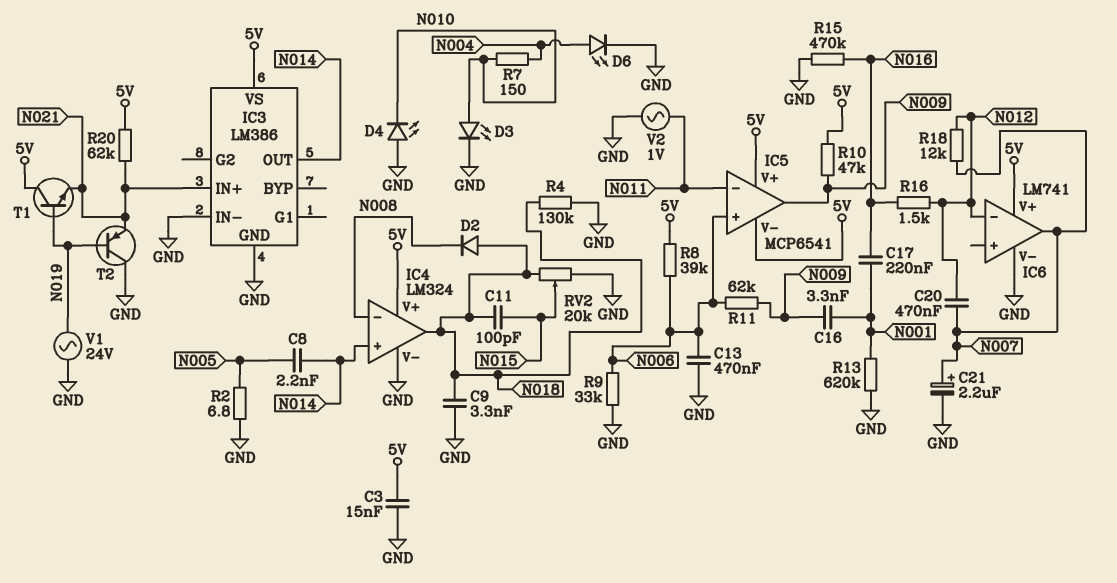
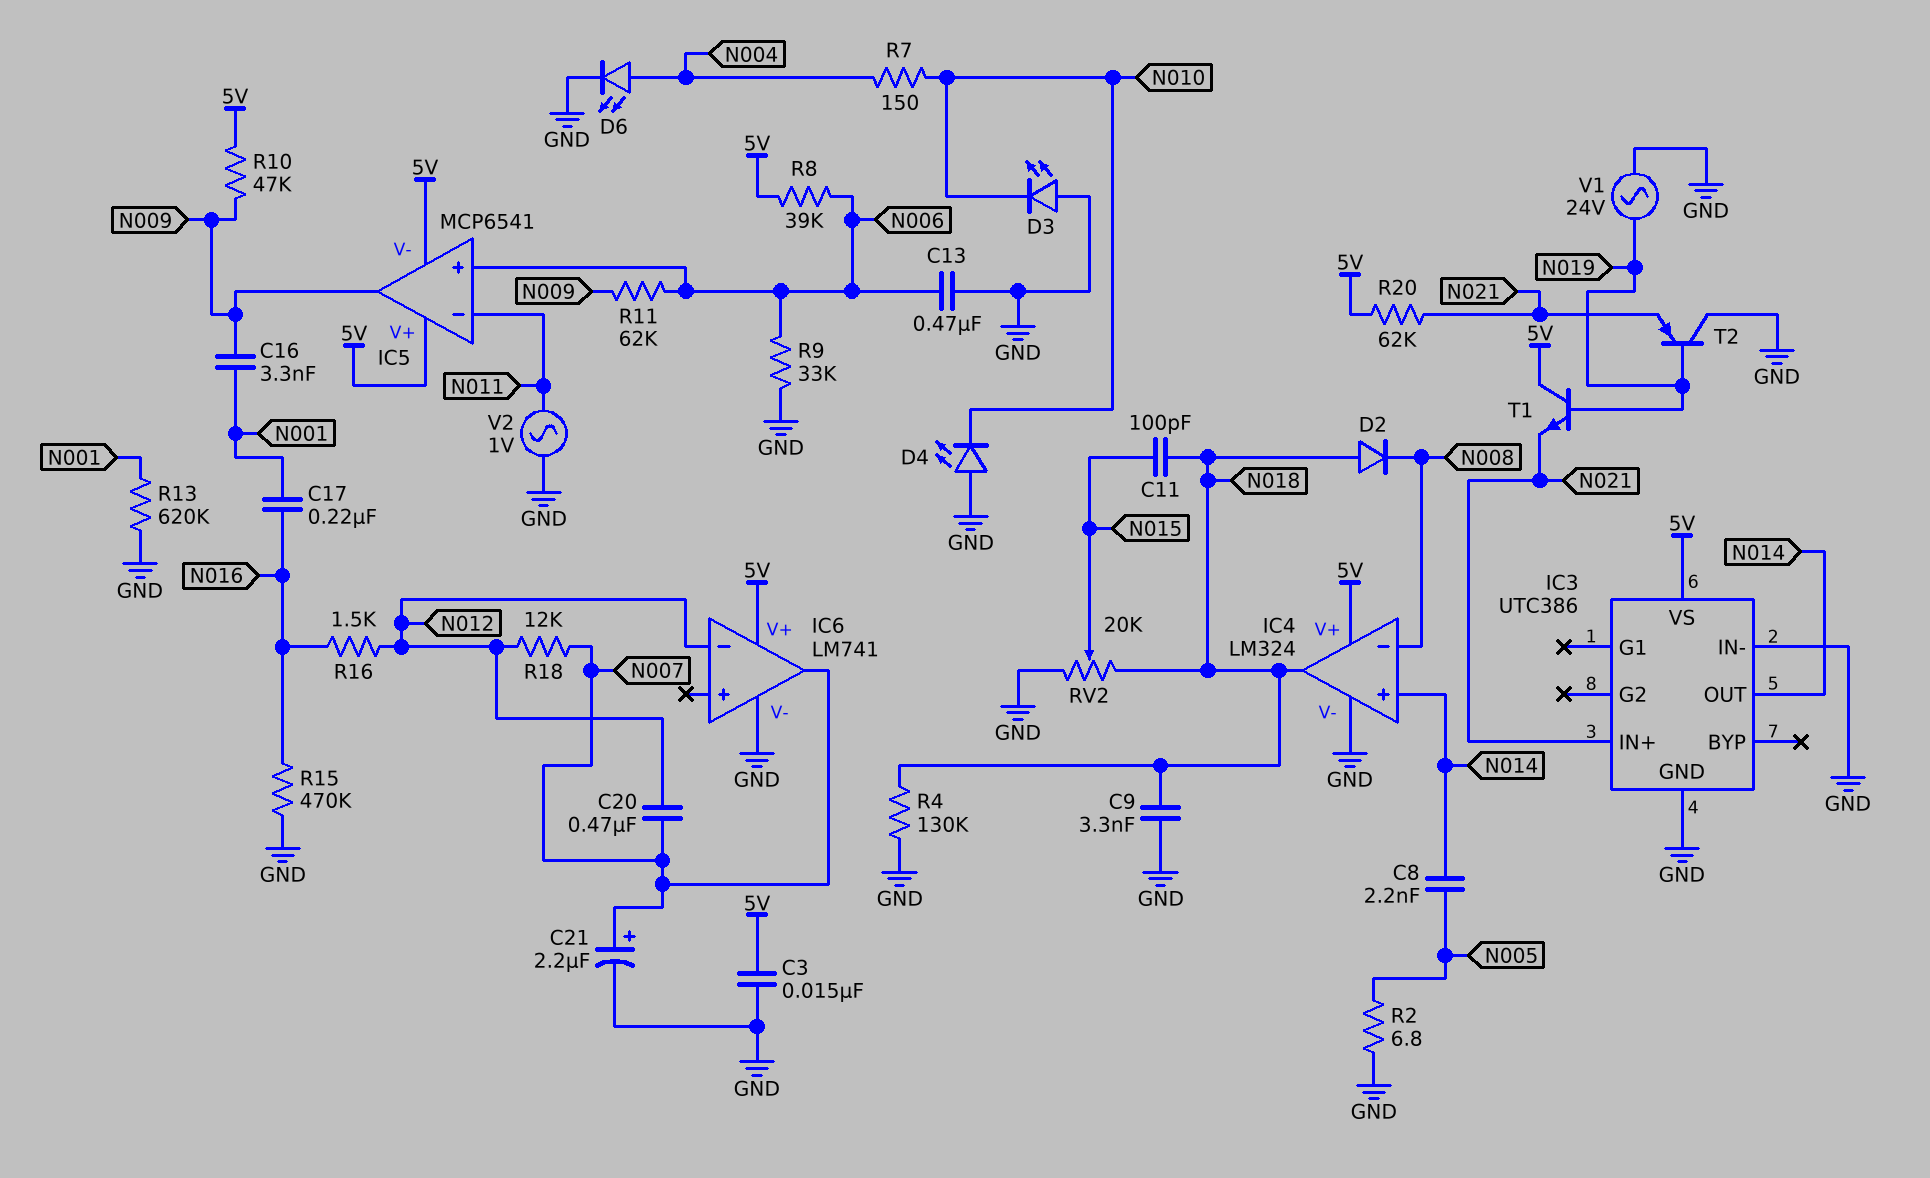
D3: LED (A N010, K GND) -> LED (A GND, K N010)
IC3: LM386 -> UTC386

